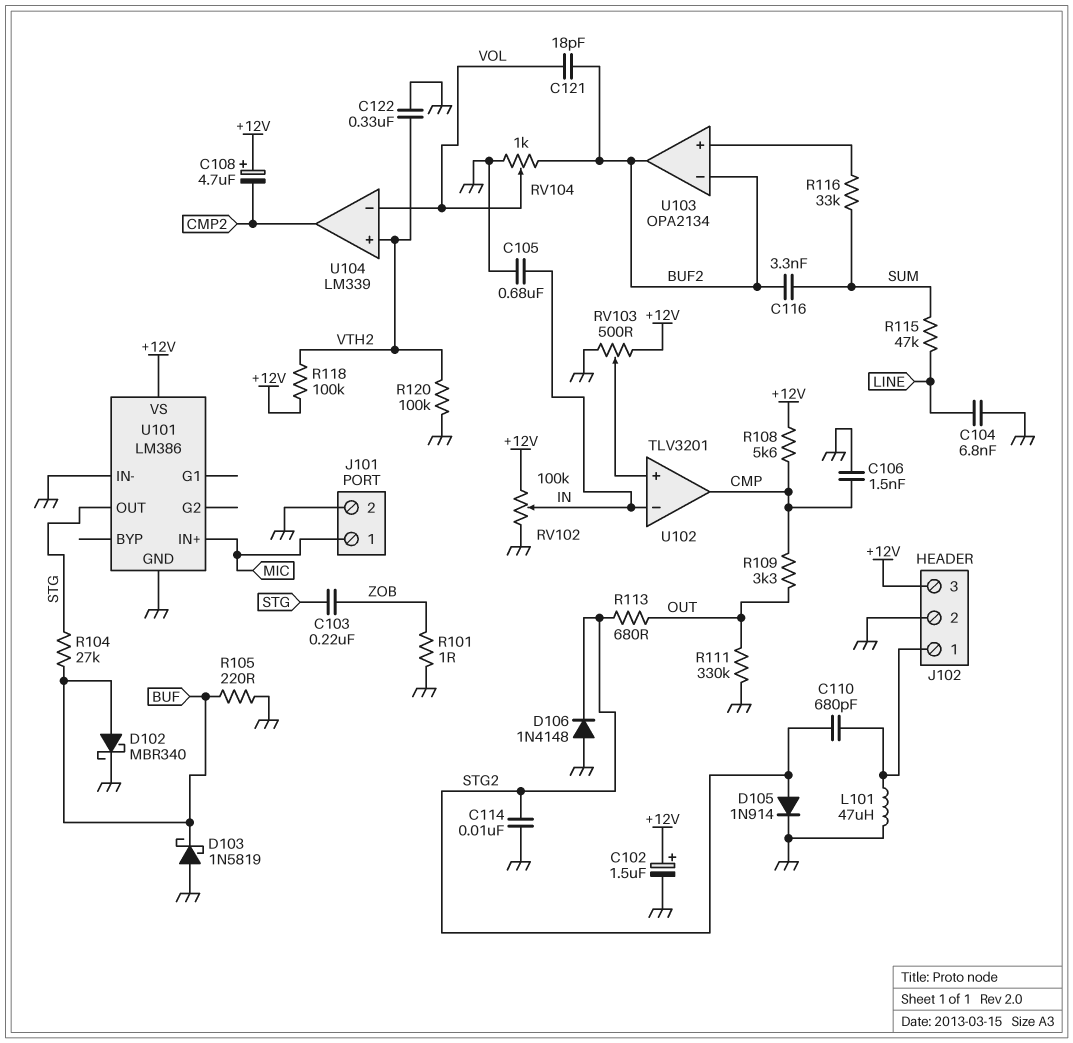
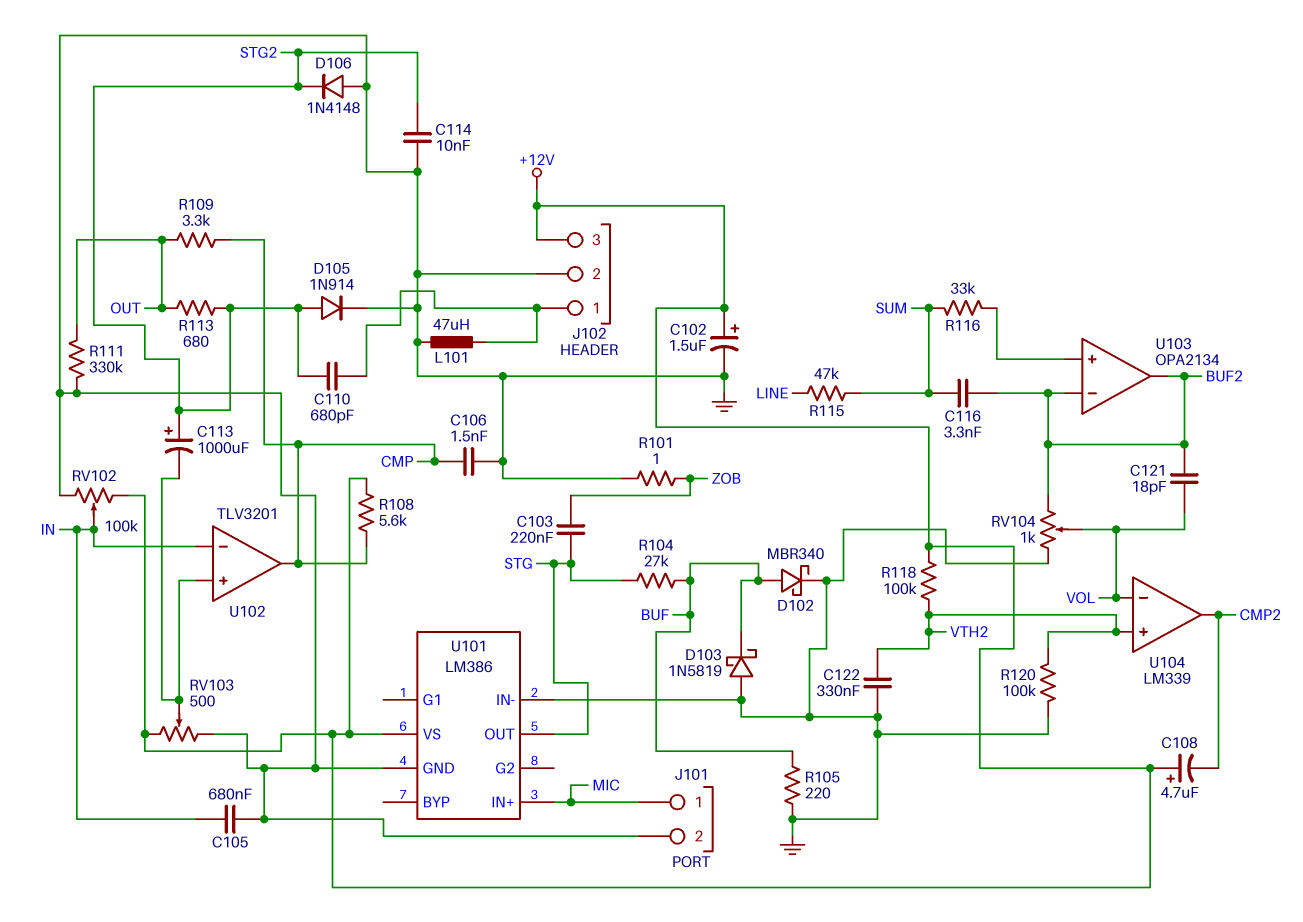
C104: 6.8nF (GND, LINE) -> none
C113: none -> 1000uF (plus STG2, minus U102/in+)

